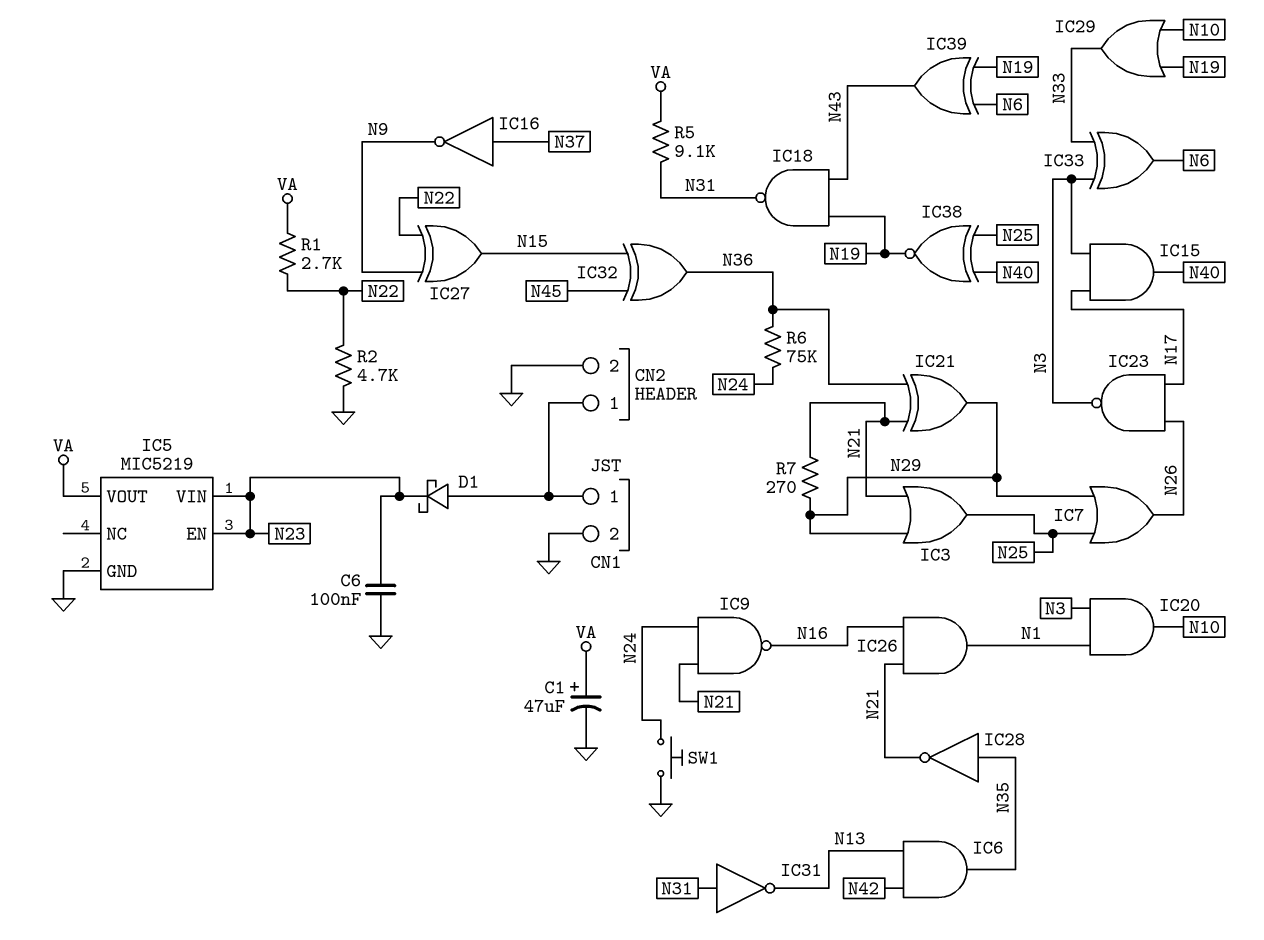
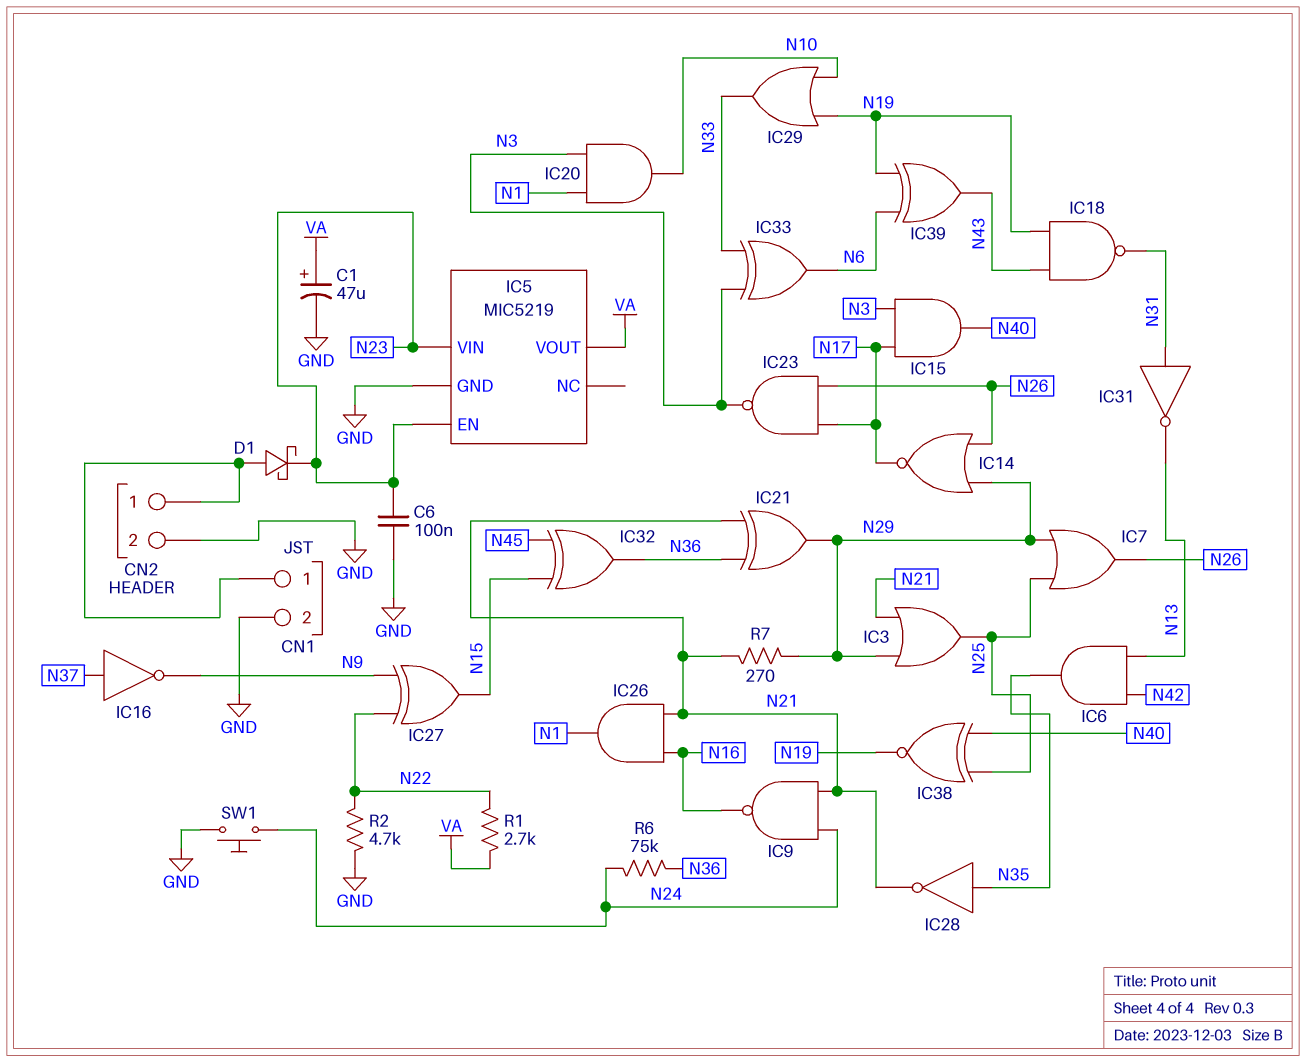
IC14: none -> NOR (in N26, in N29, out N17)
R5: 9.1k (N31, VA) -> none

